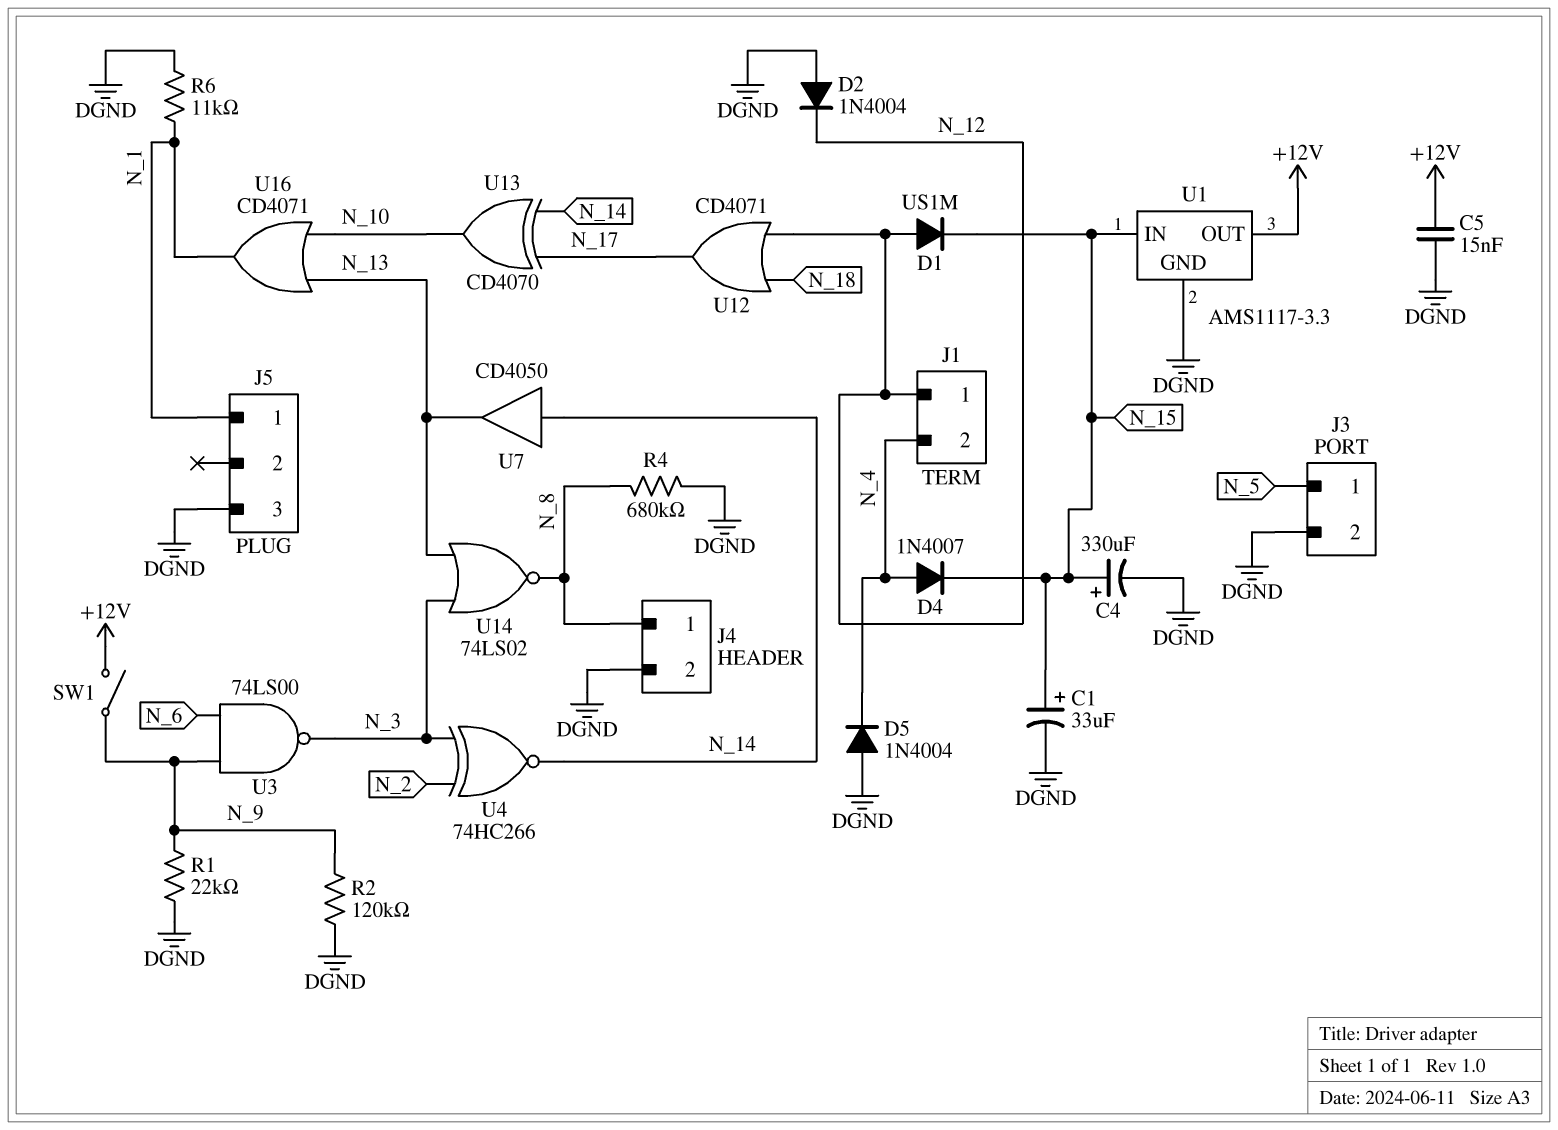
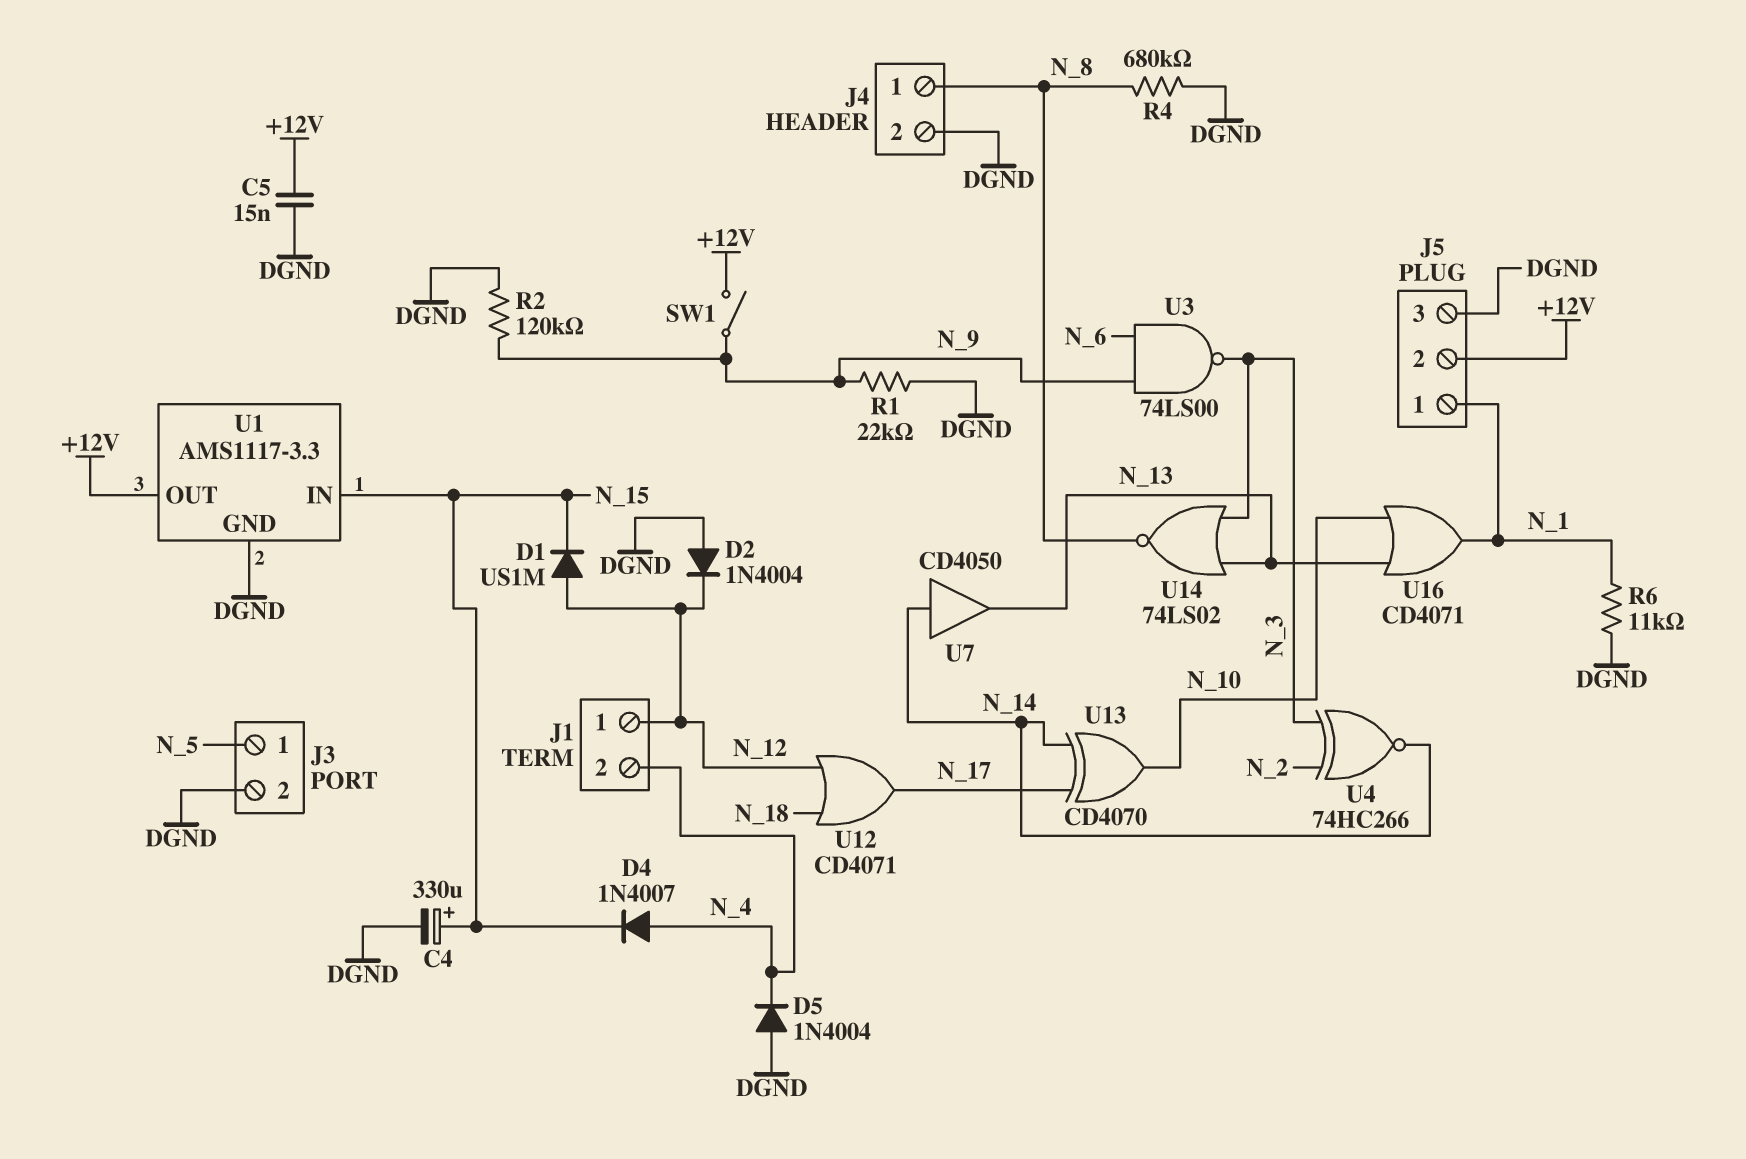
C1: 33uF (plus N_15, minus DGND) -> none
J5 pin 2: none -> +12V

